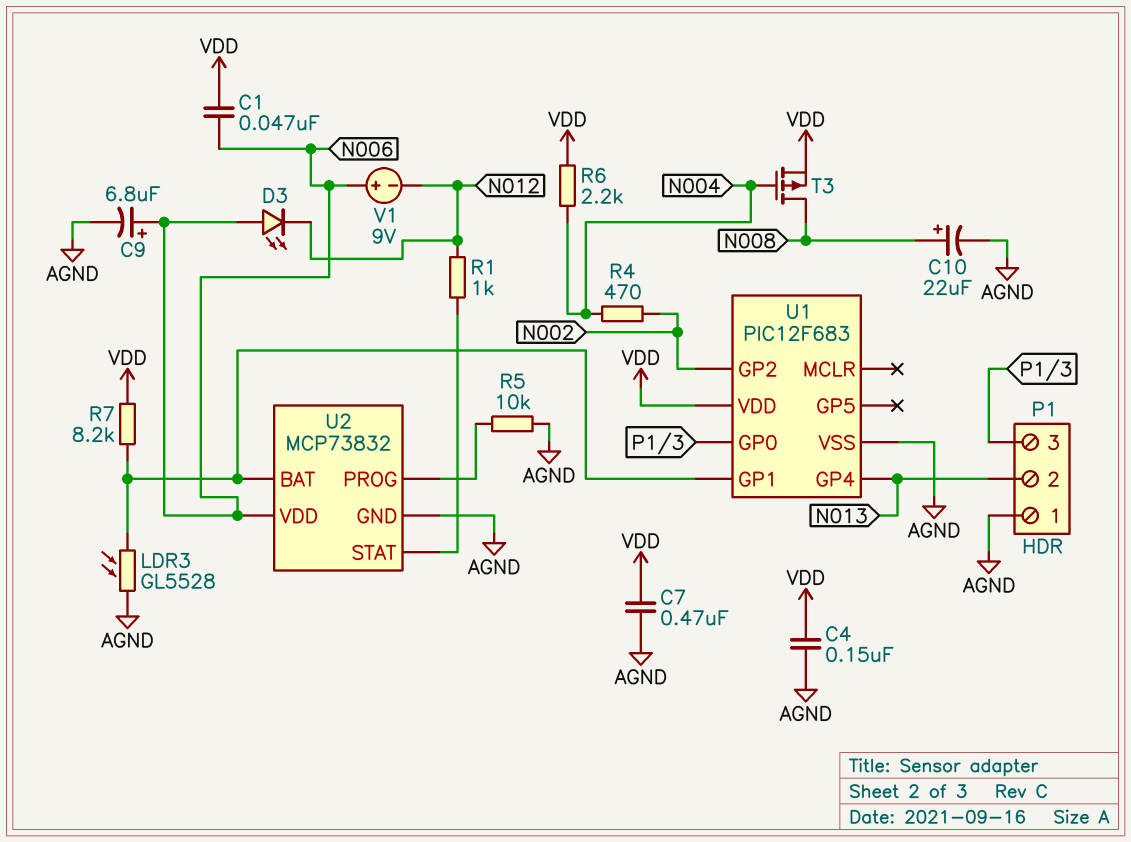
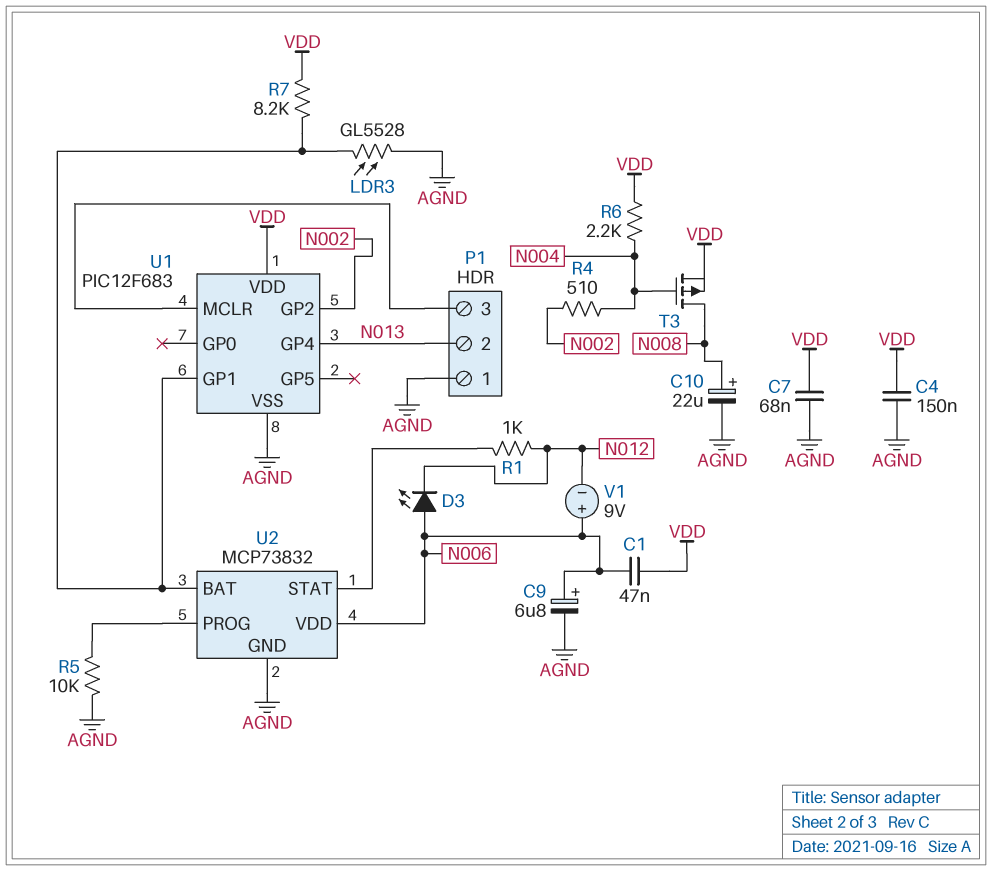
C7: 470nF (AGND, VDD) -> 68nF (AGND, VDD)
R4: 470 (N002, N004) -> 510 (N002, N004)
U1 pin GP0: P1/3 -> none
U1 pin MCLR: none -> P1/3

